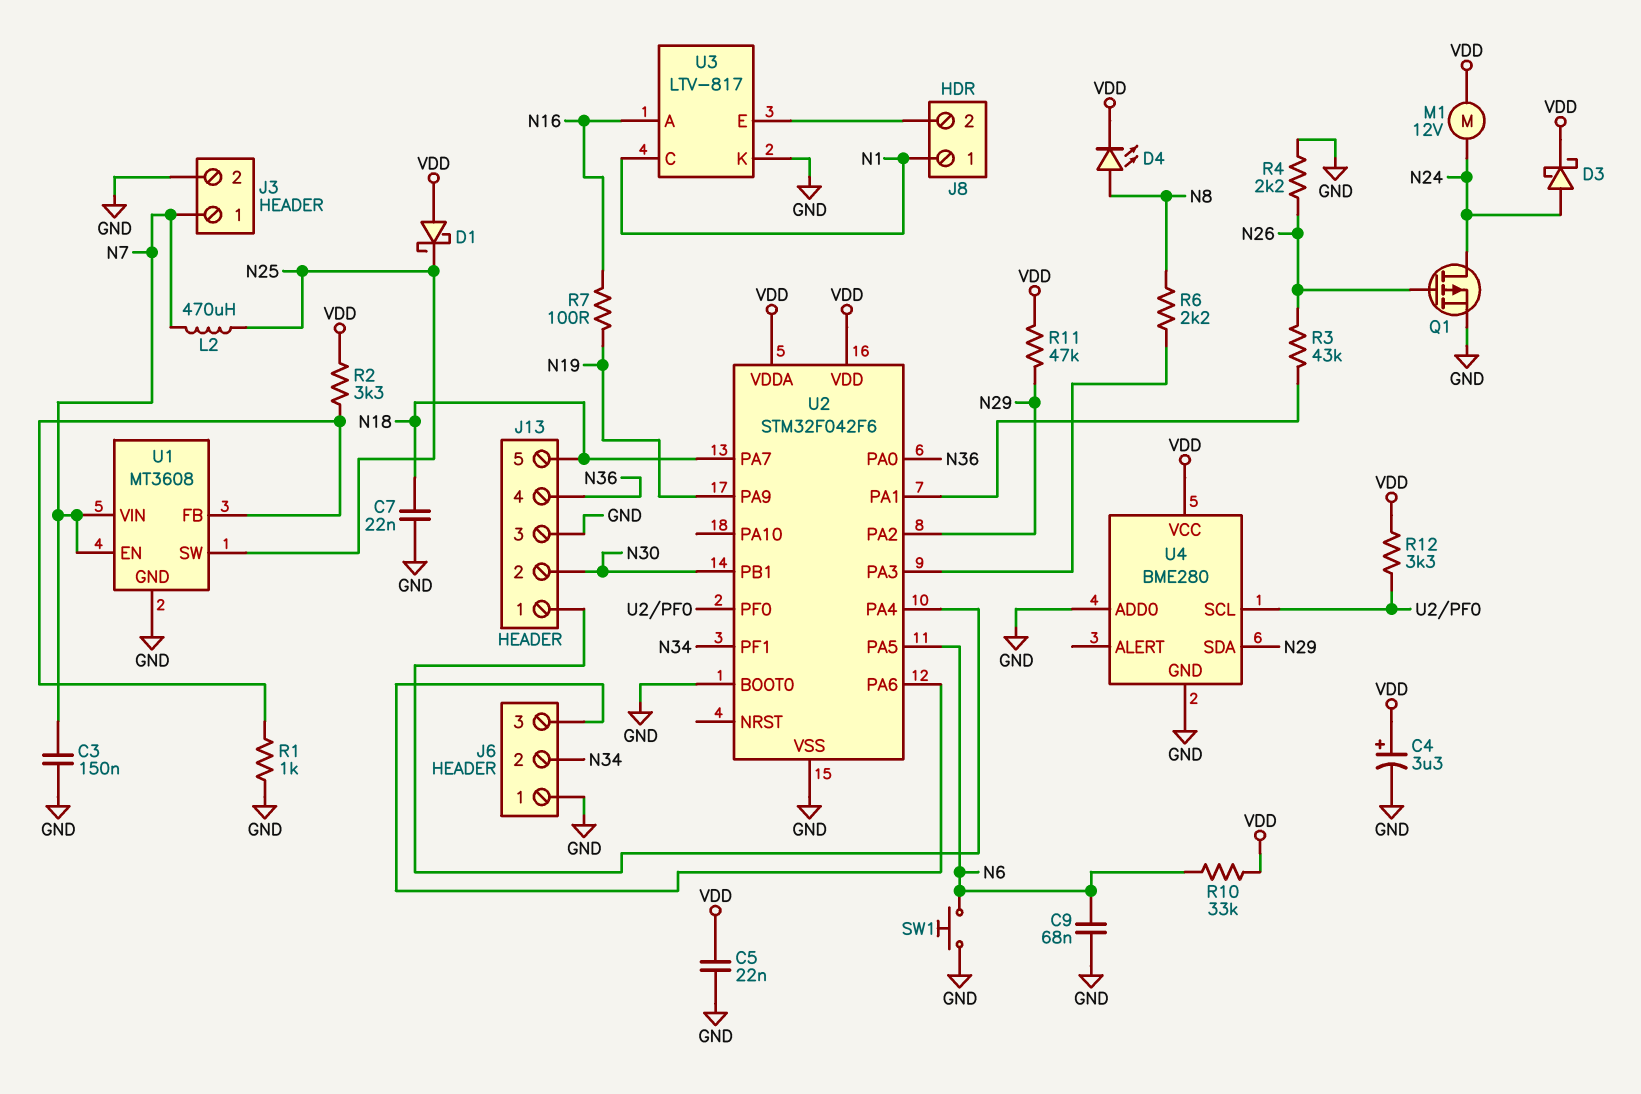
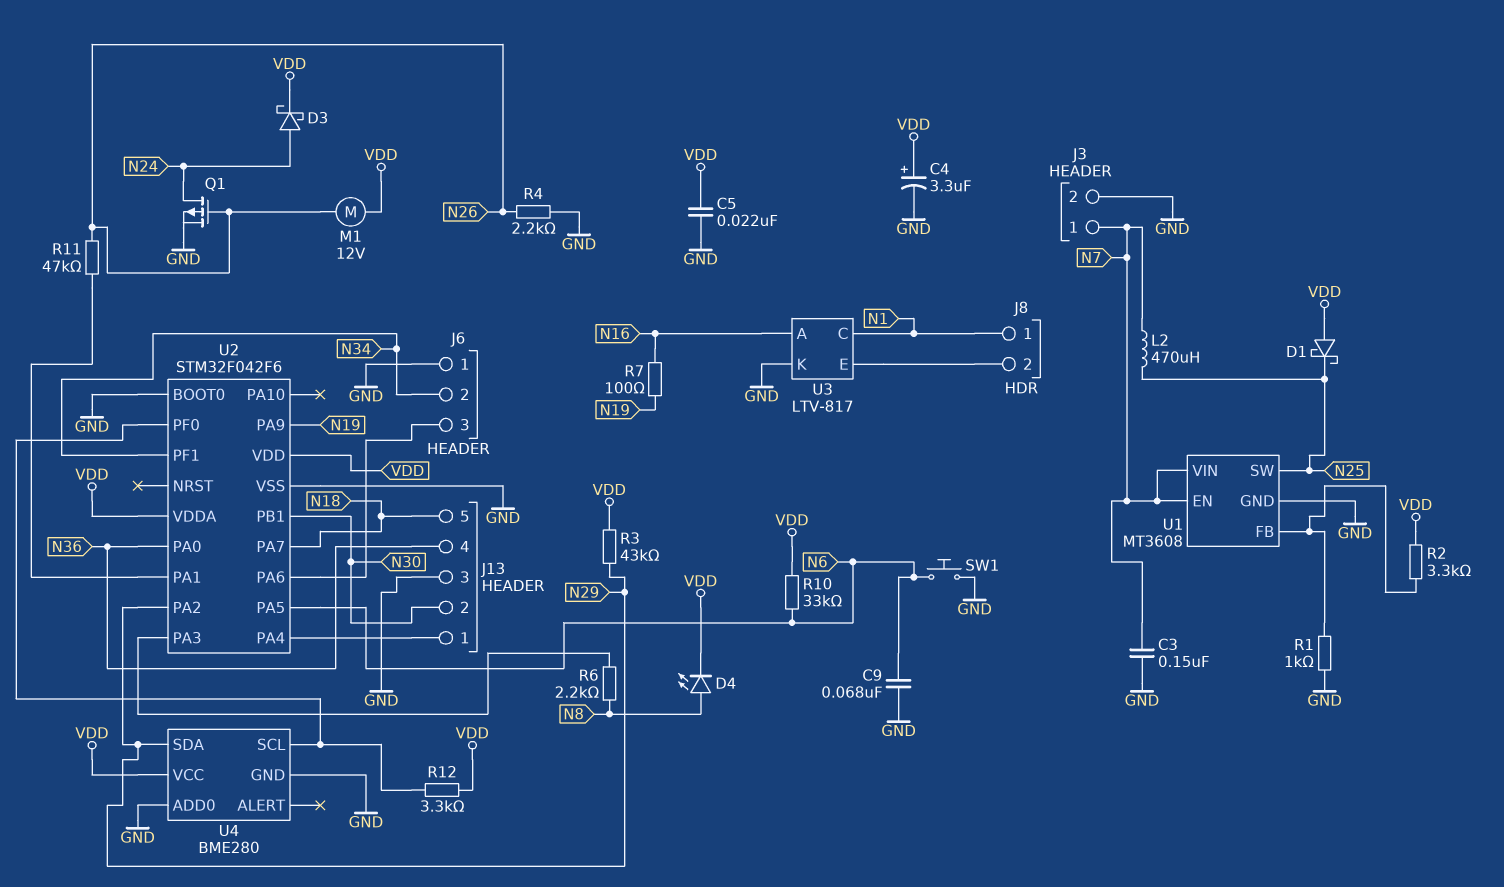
C7: 22nF (GND, N18) -> none
M1: motor 12V (N24, VDD) -> motor 12V (N26, VDD)
R3: 43k (N26, U2/PA1) -> 43k (N29, VDD)
R11: 47k (N29, VDD) -> 47k (N26, U2/PA1)

